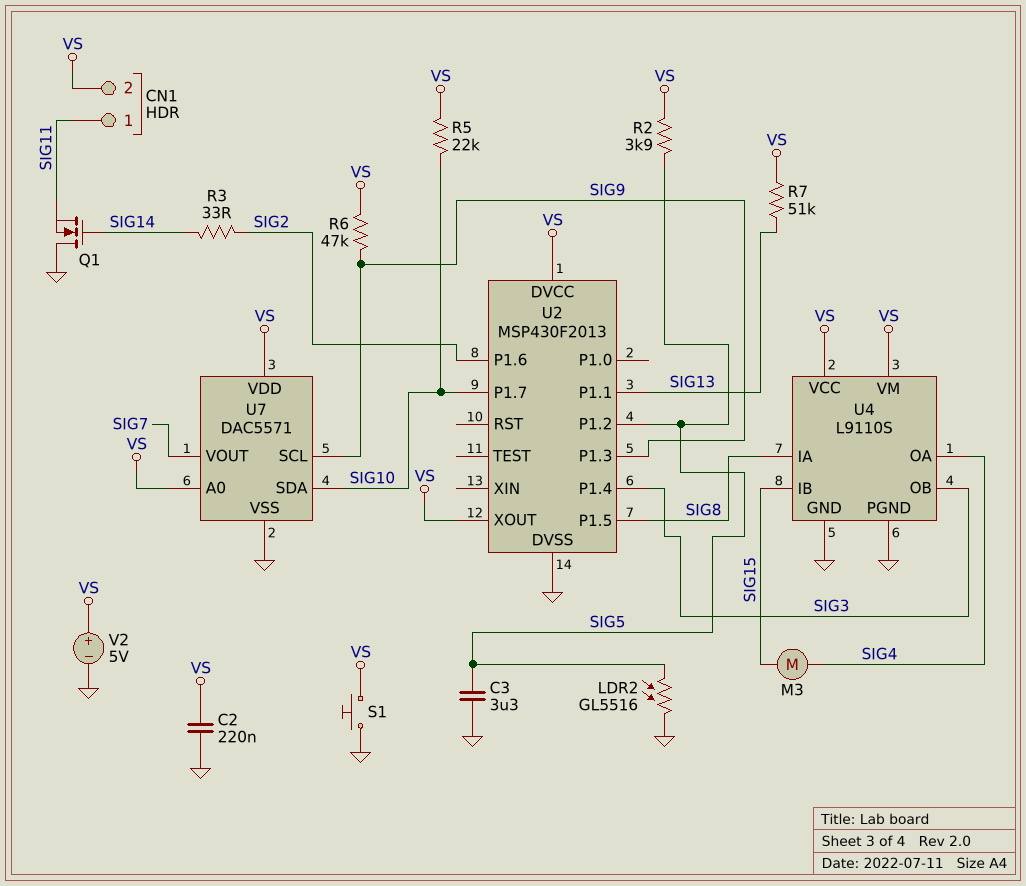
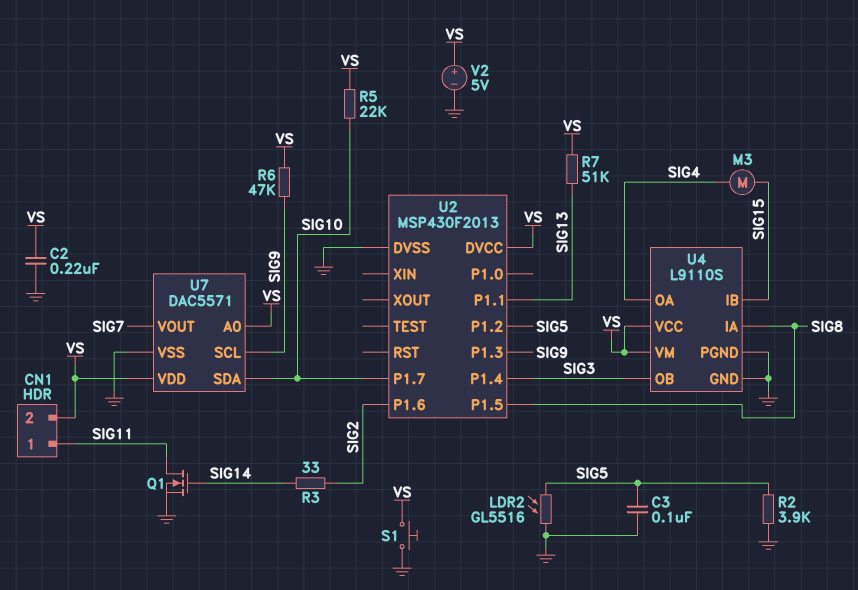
C3: 3.3uF (GND, SIG5) -> 100nF (GND, SIG5)
Q1: NMOS (G SIG14, D GND, S SIG11) -> NMOS (G SIG14, D SIG11, S GND)
R2: 3.9k (SIG5, VS) -> 3.9k (GND, SIG5)
U2 pin XOUT: VS -> none

